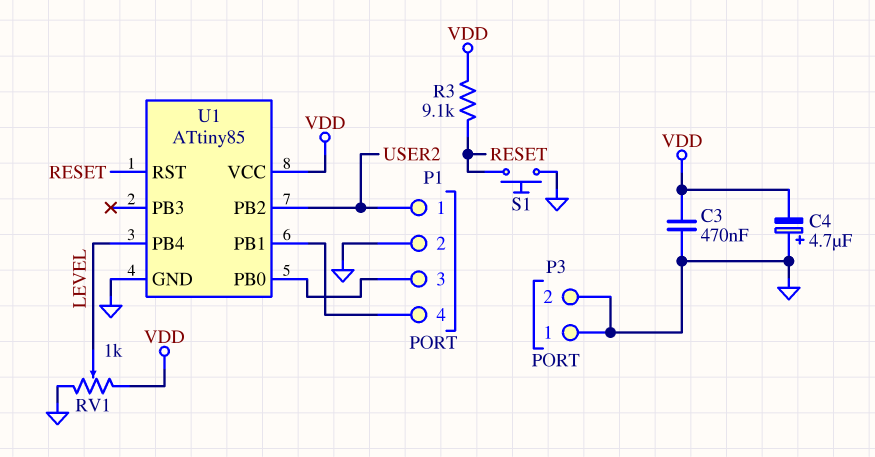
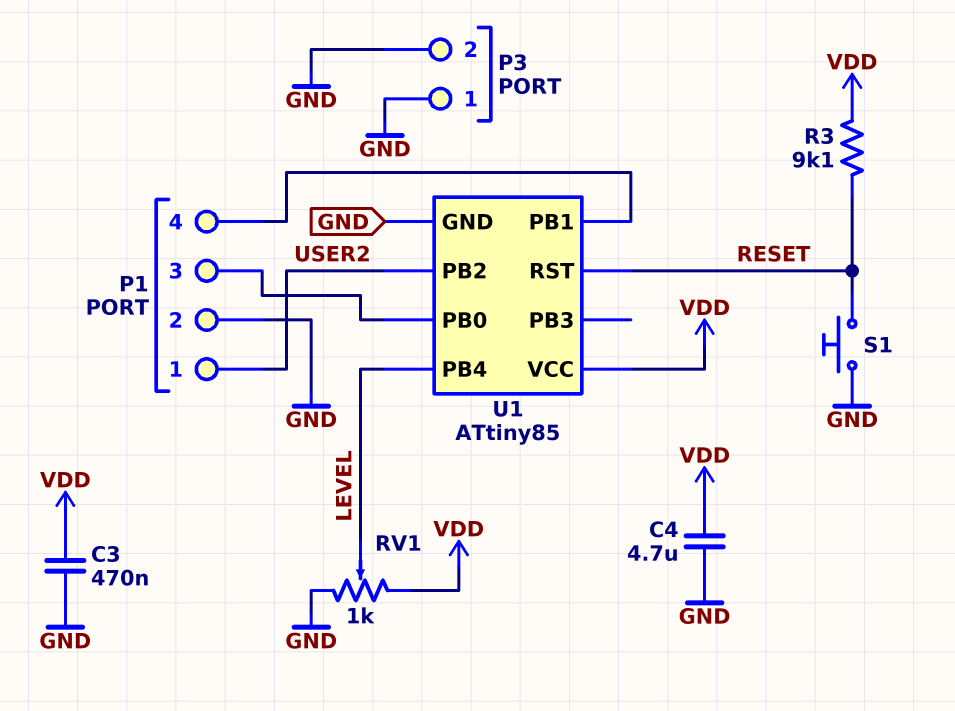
C4: 4.7uF (plus GND, minus VDD) -> 4.7uF (GND, VDD)

